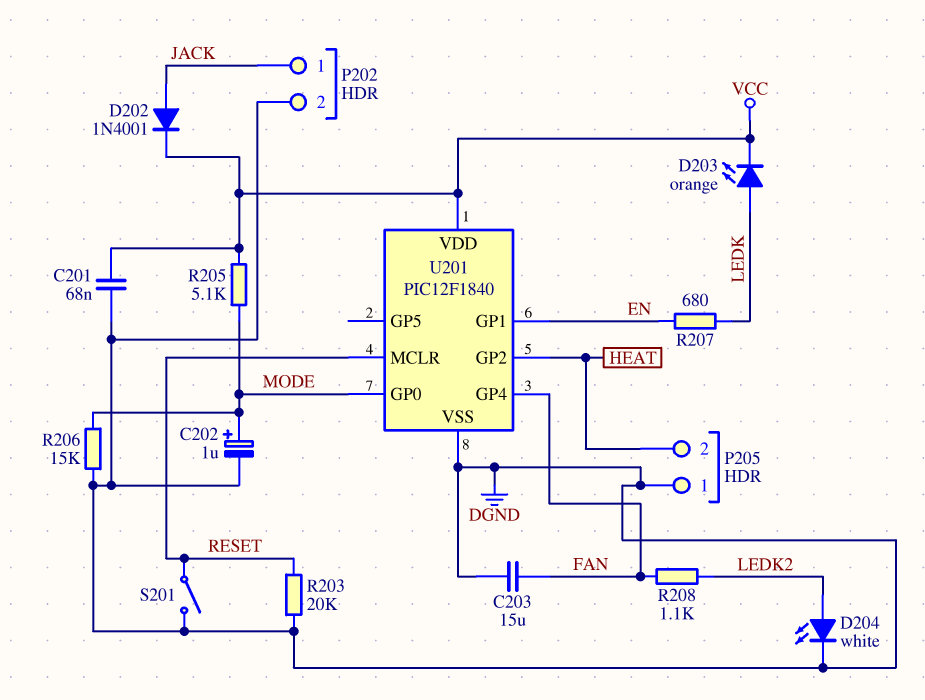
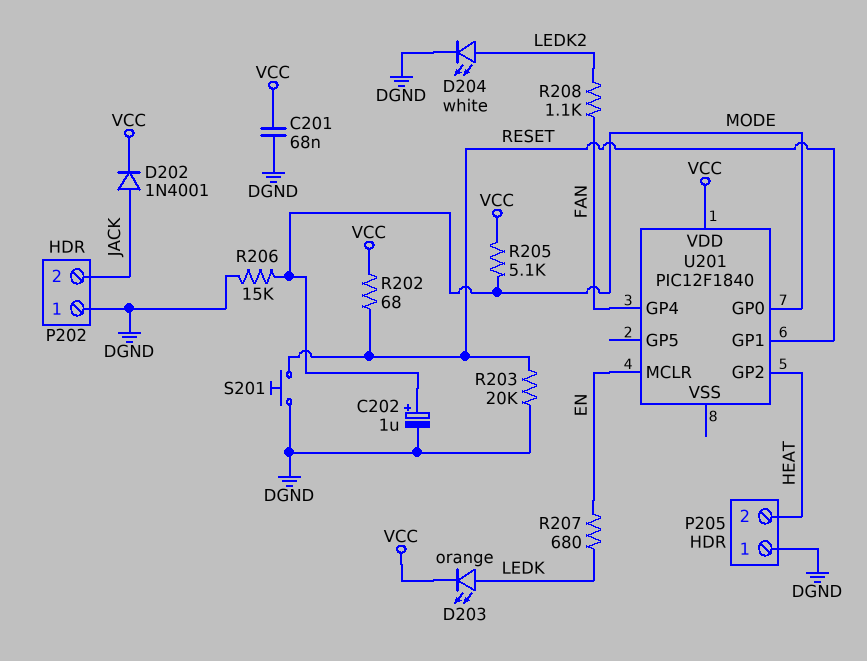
C203: 15uF (DGND, FAN) -> none
P202 pin 1: JACK -> DGND
P202 pin 2: DGND -> JACK
R202: none -> 68 (RESET, VCC)
S201: switch (DGND, RESET) -> button (DGND, RESET)
U201 pin GP1: EN -> RESET
U201 pin MCLR: RESET -> EN
U201 pin VSS: DGND -> none

